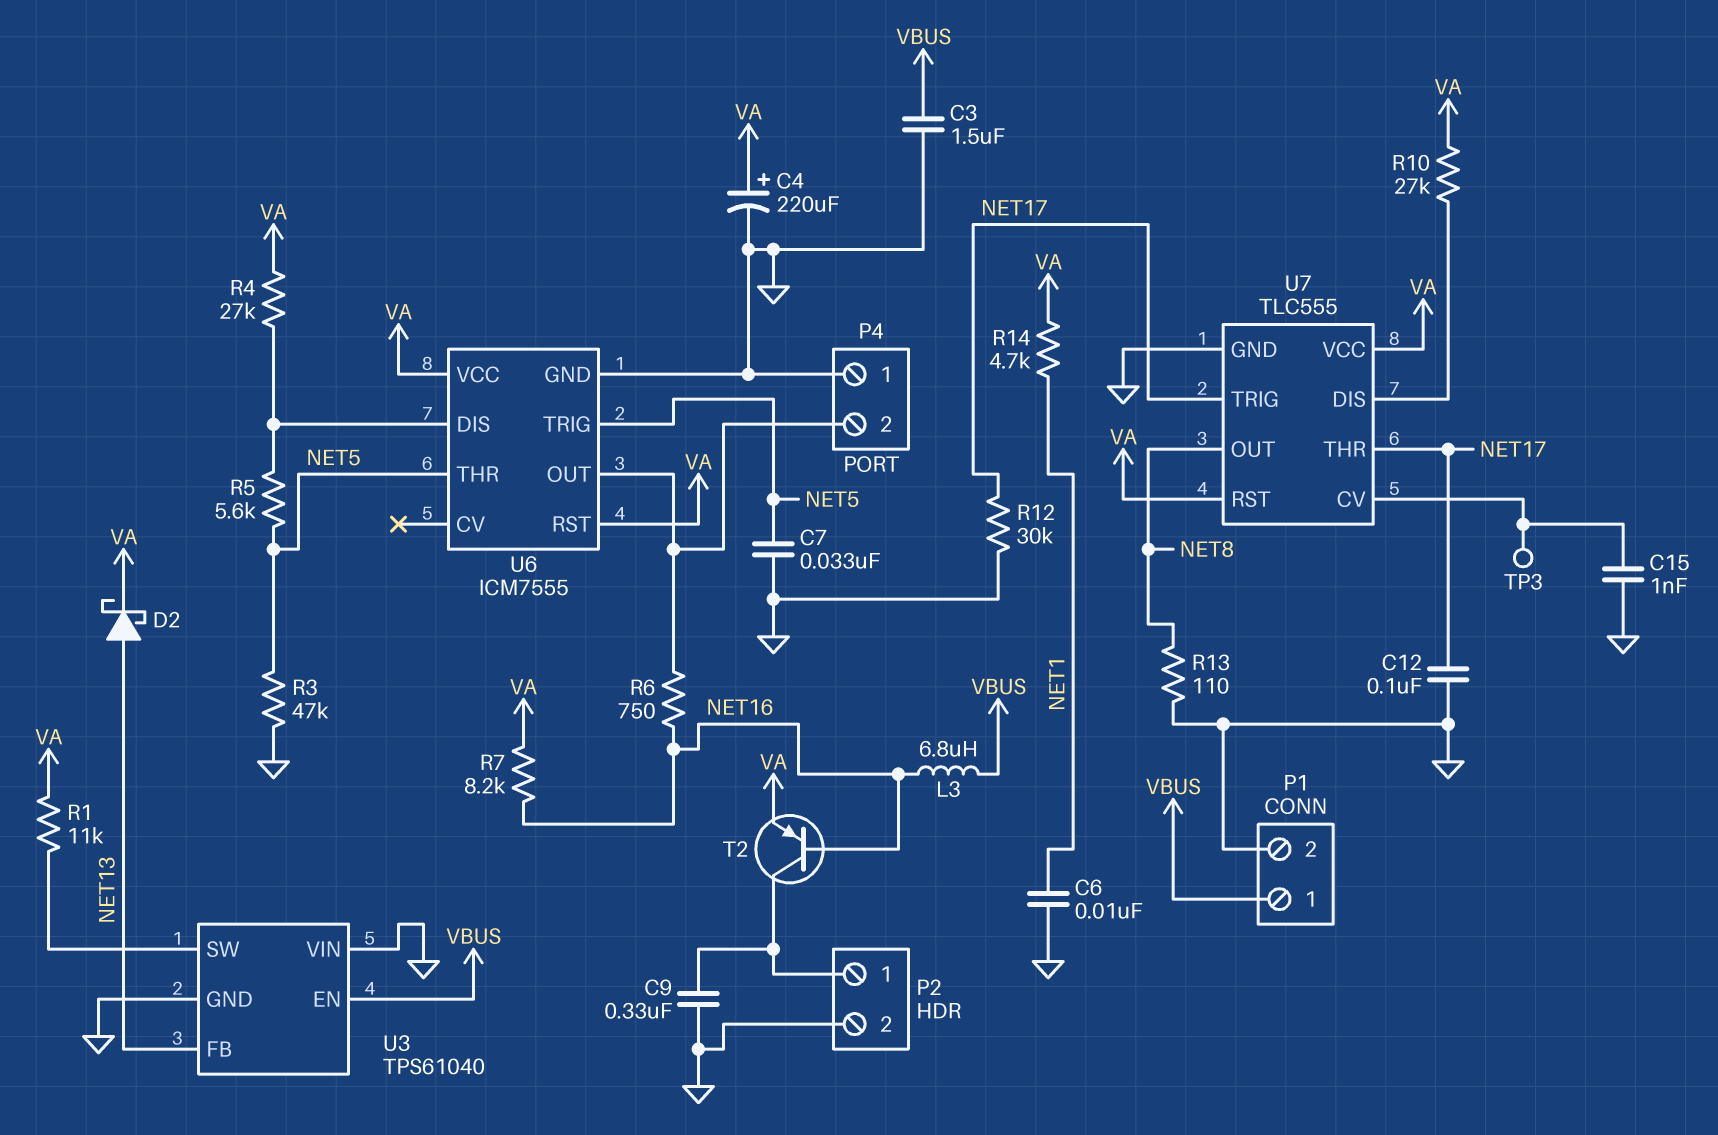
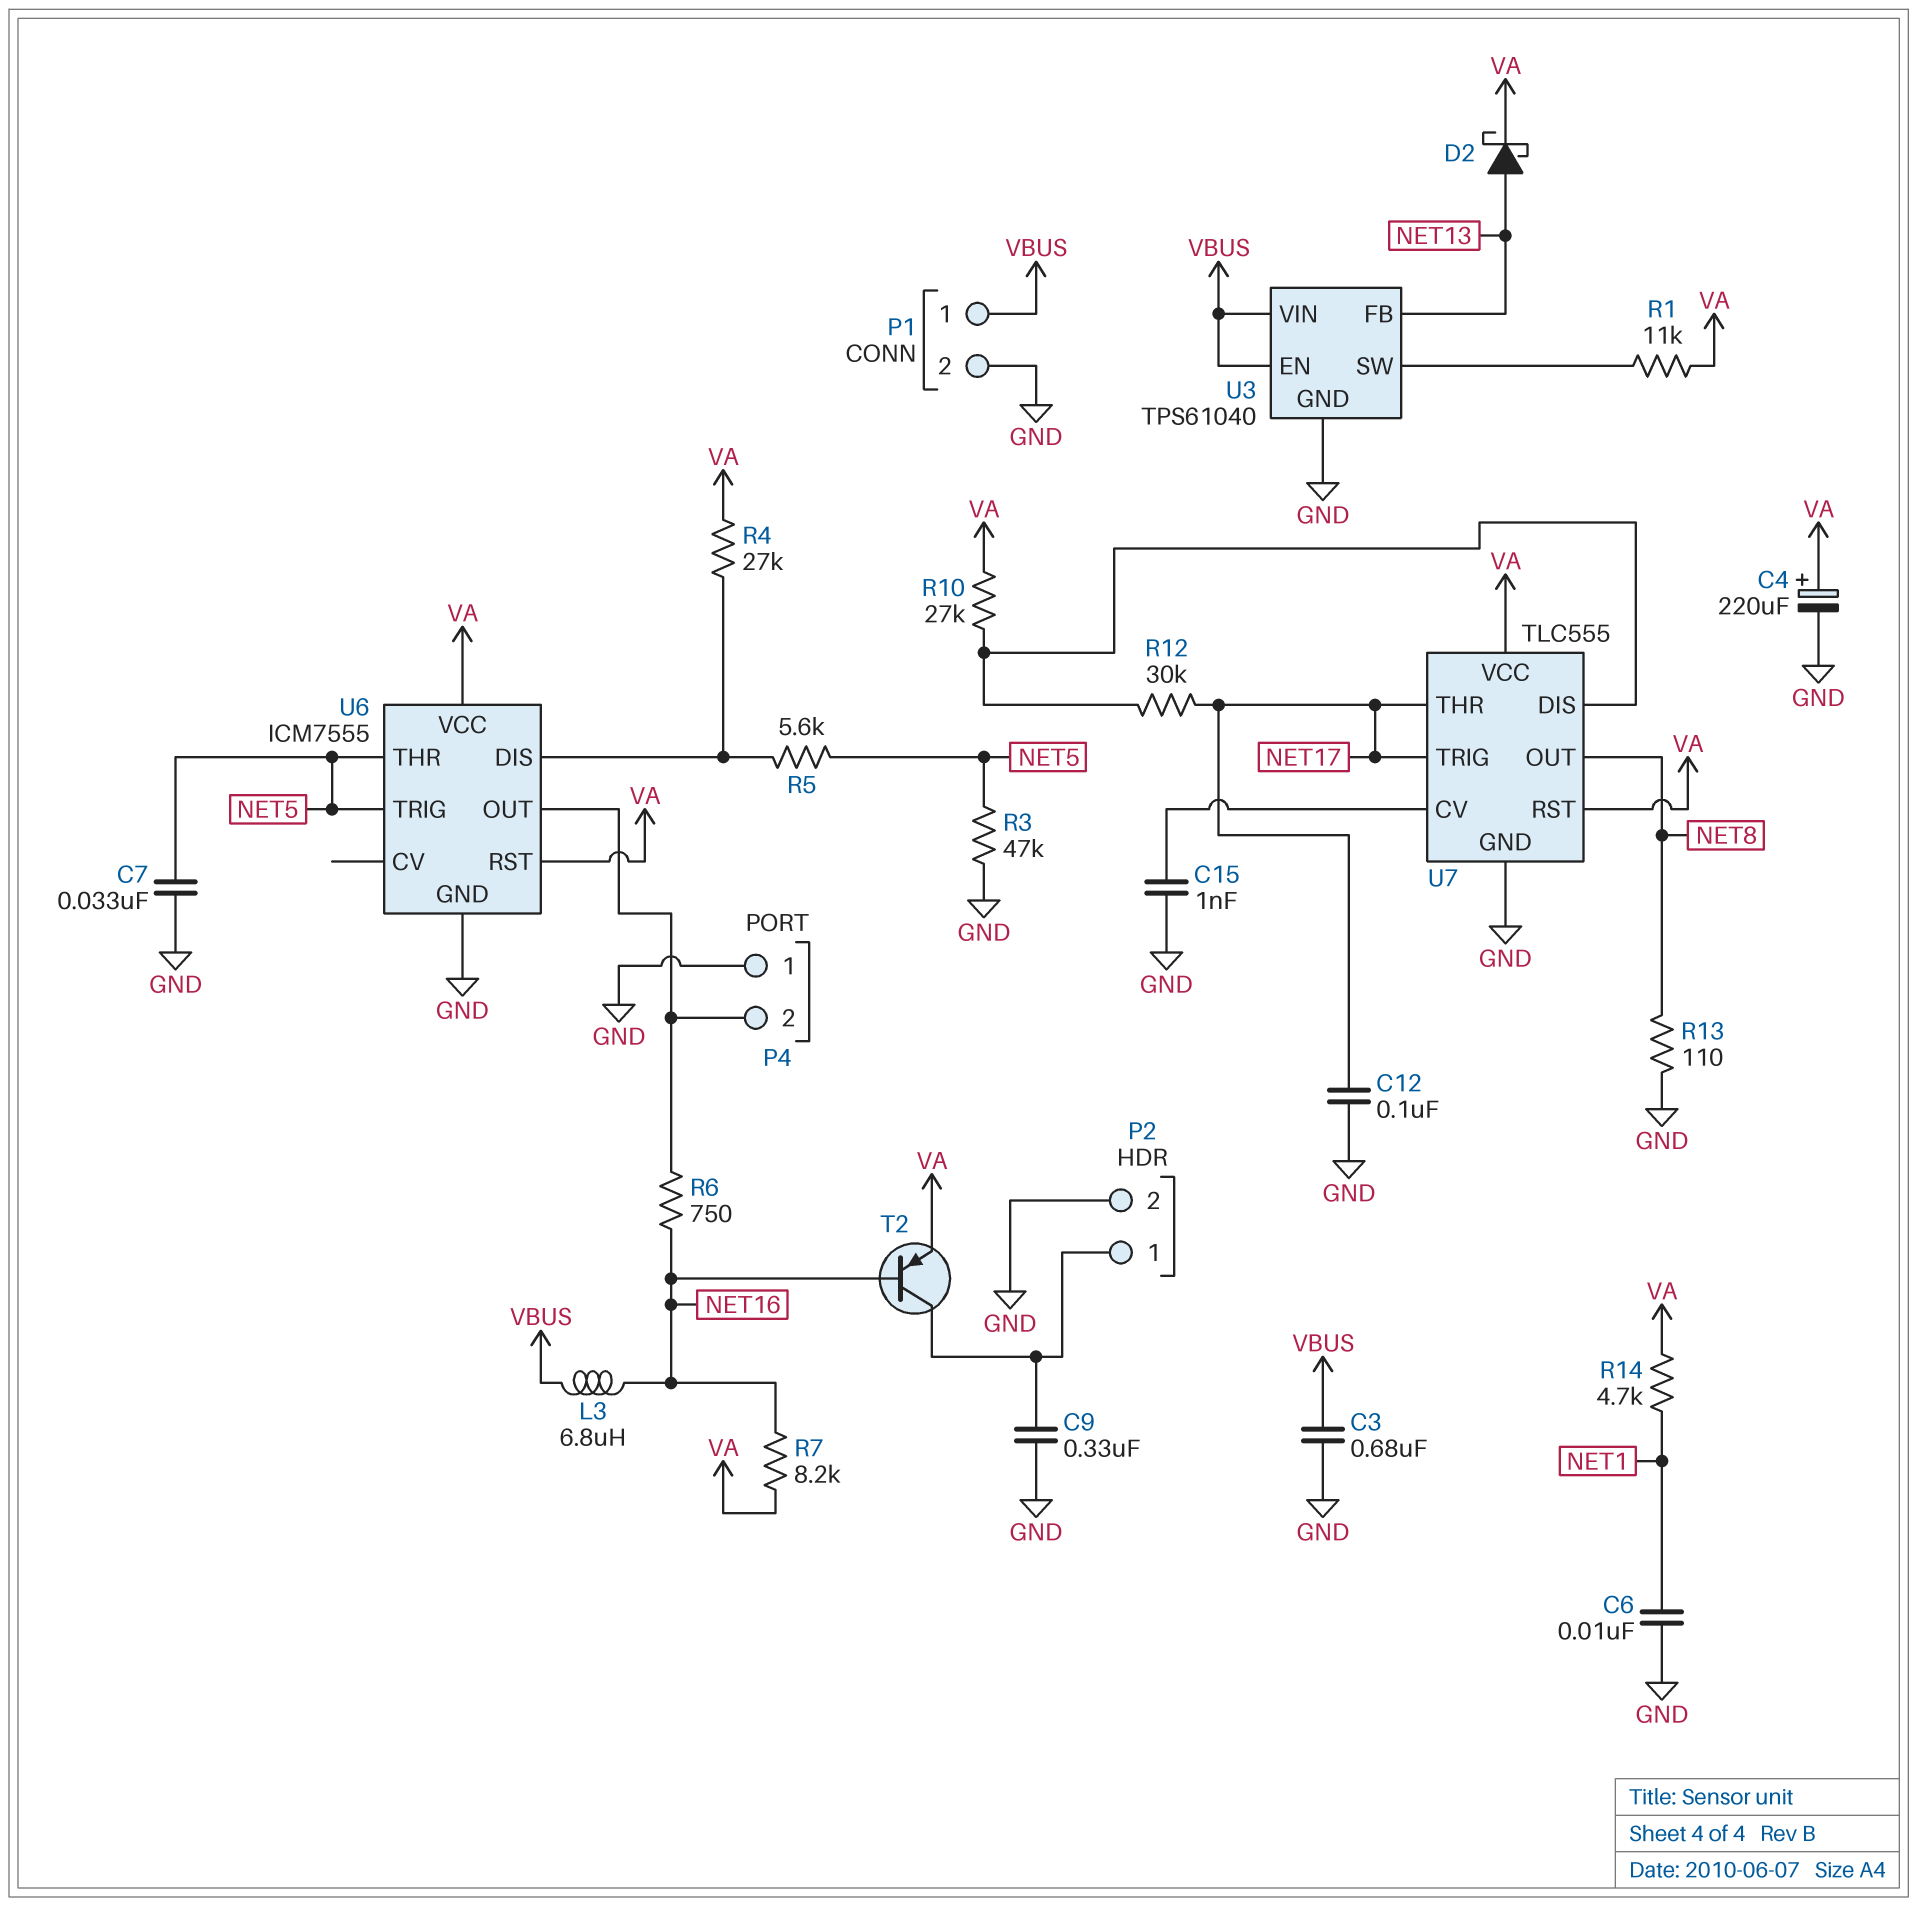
C3: 1.5uF (GND, VBUS) -> 680nF (GND, VBUS)
R12: 30k (GND, NET17) -> 30k (NET17, U7/DIS)
TP3: test point (U7/CV) -> none
U3 pin VIN: GND -> VBUS

